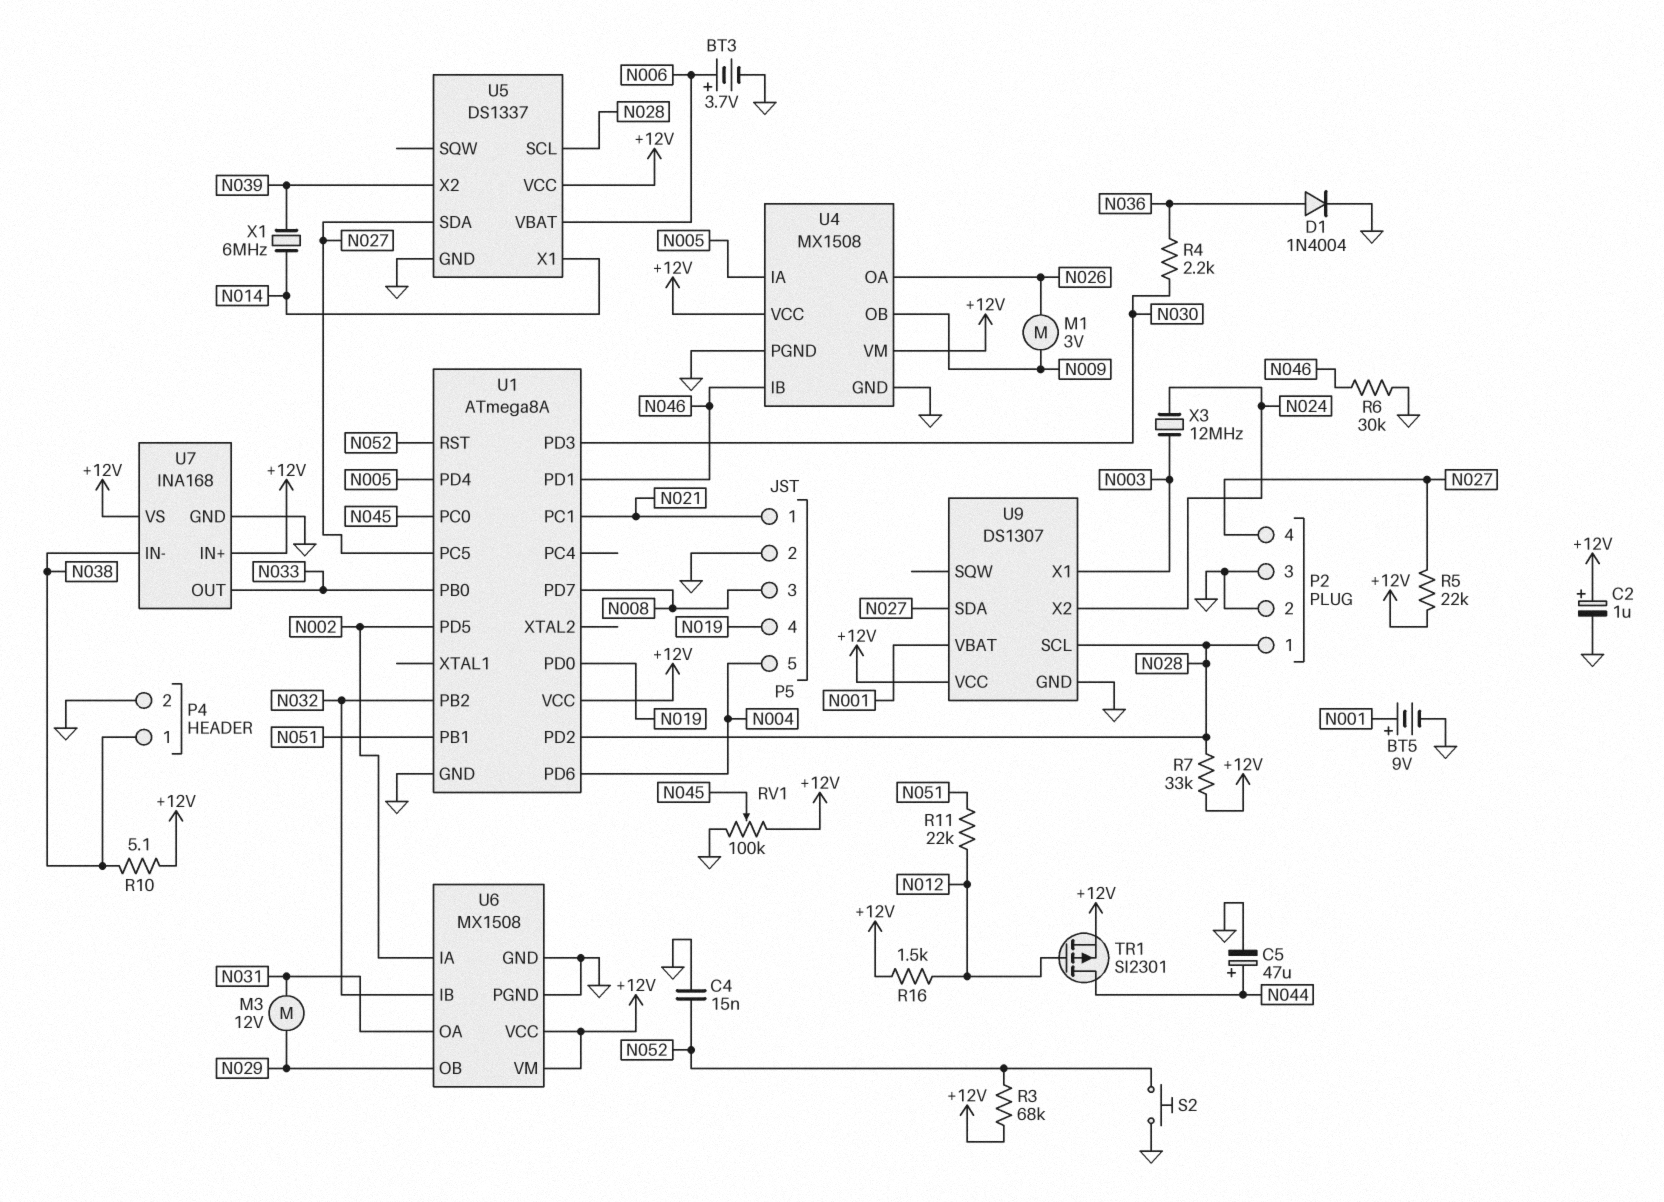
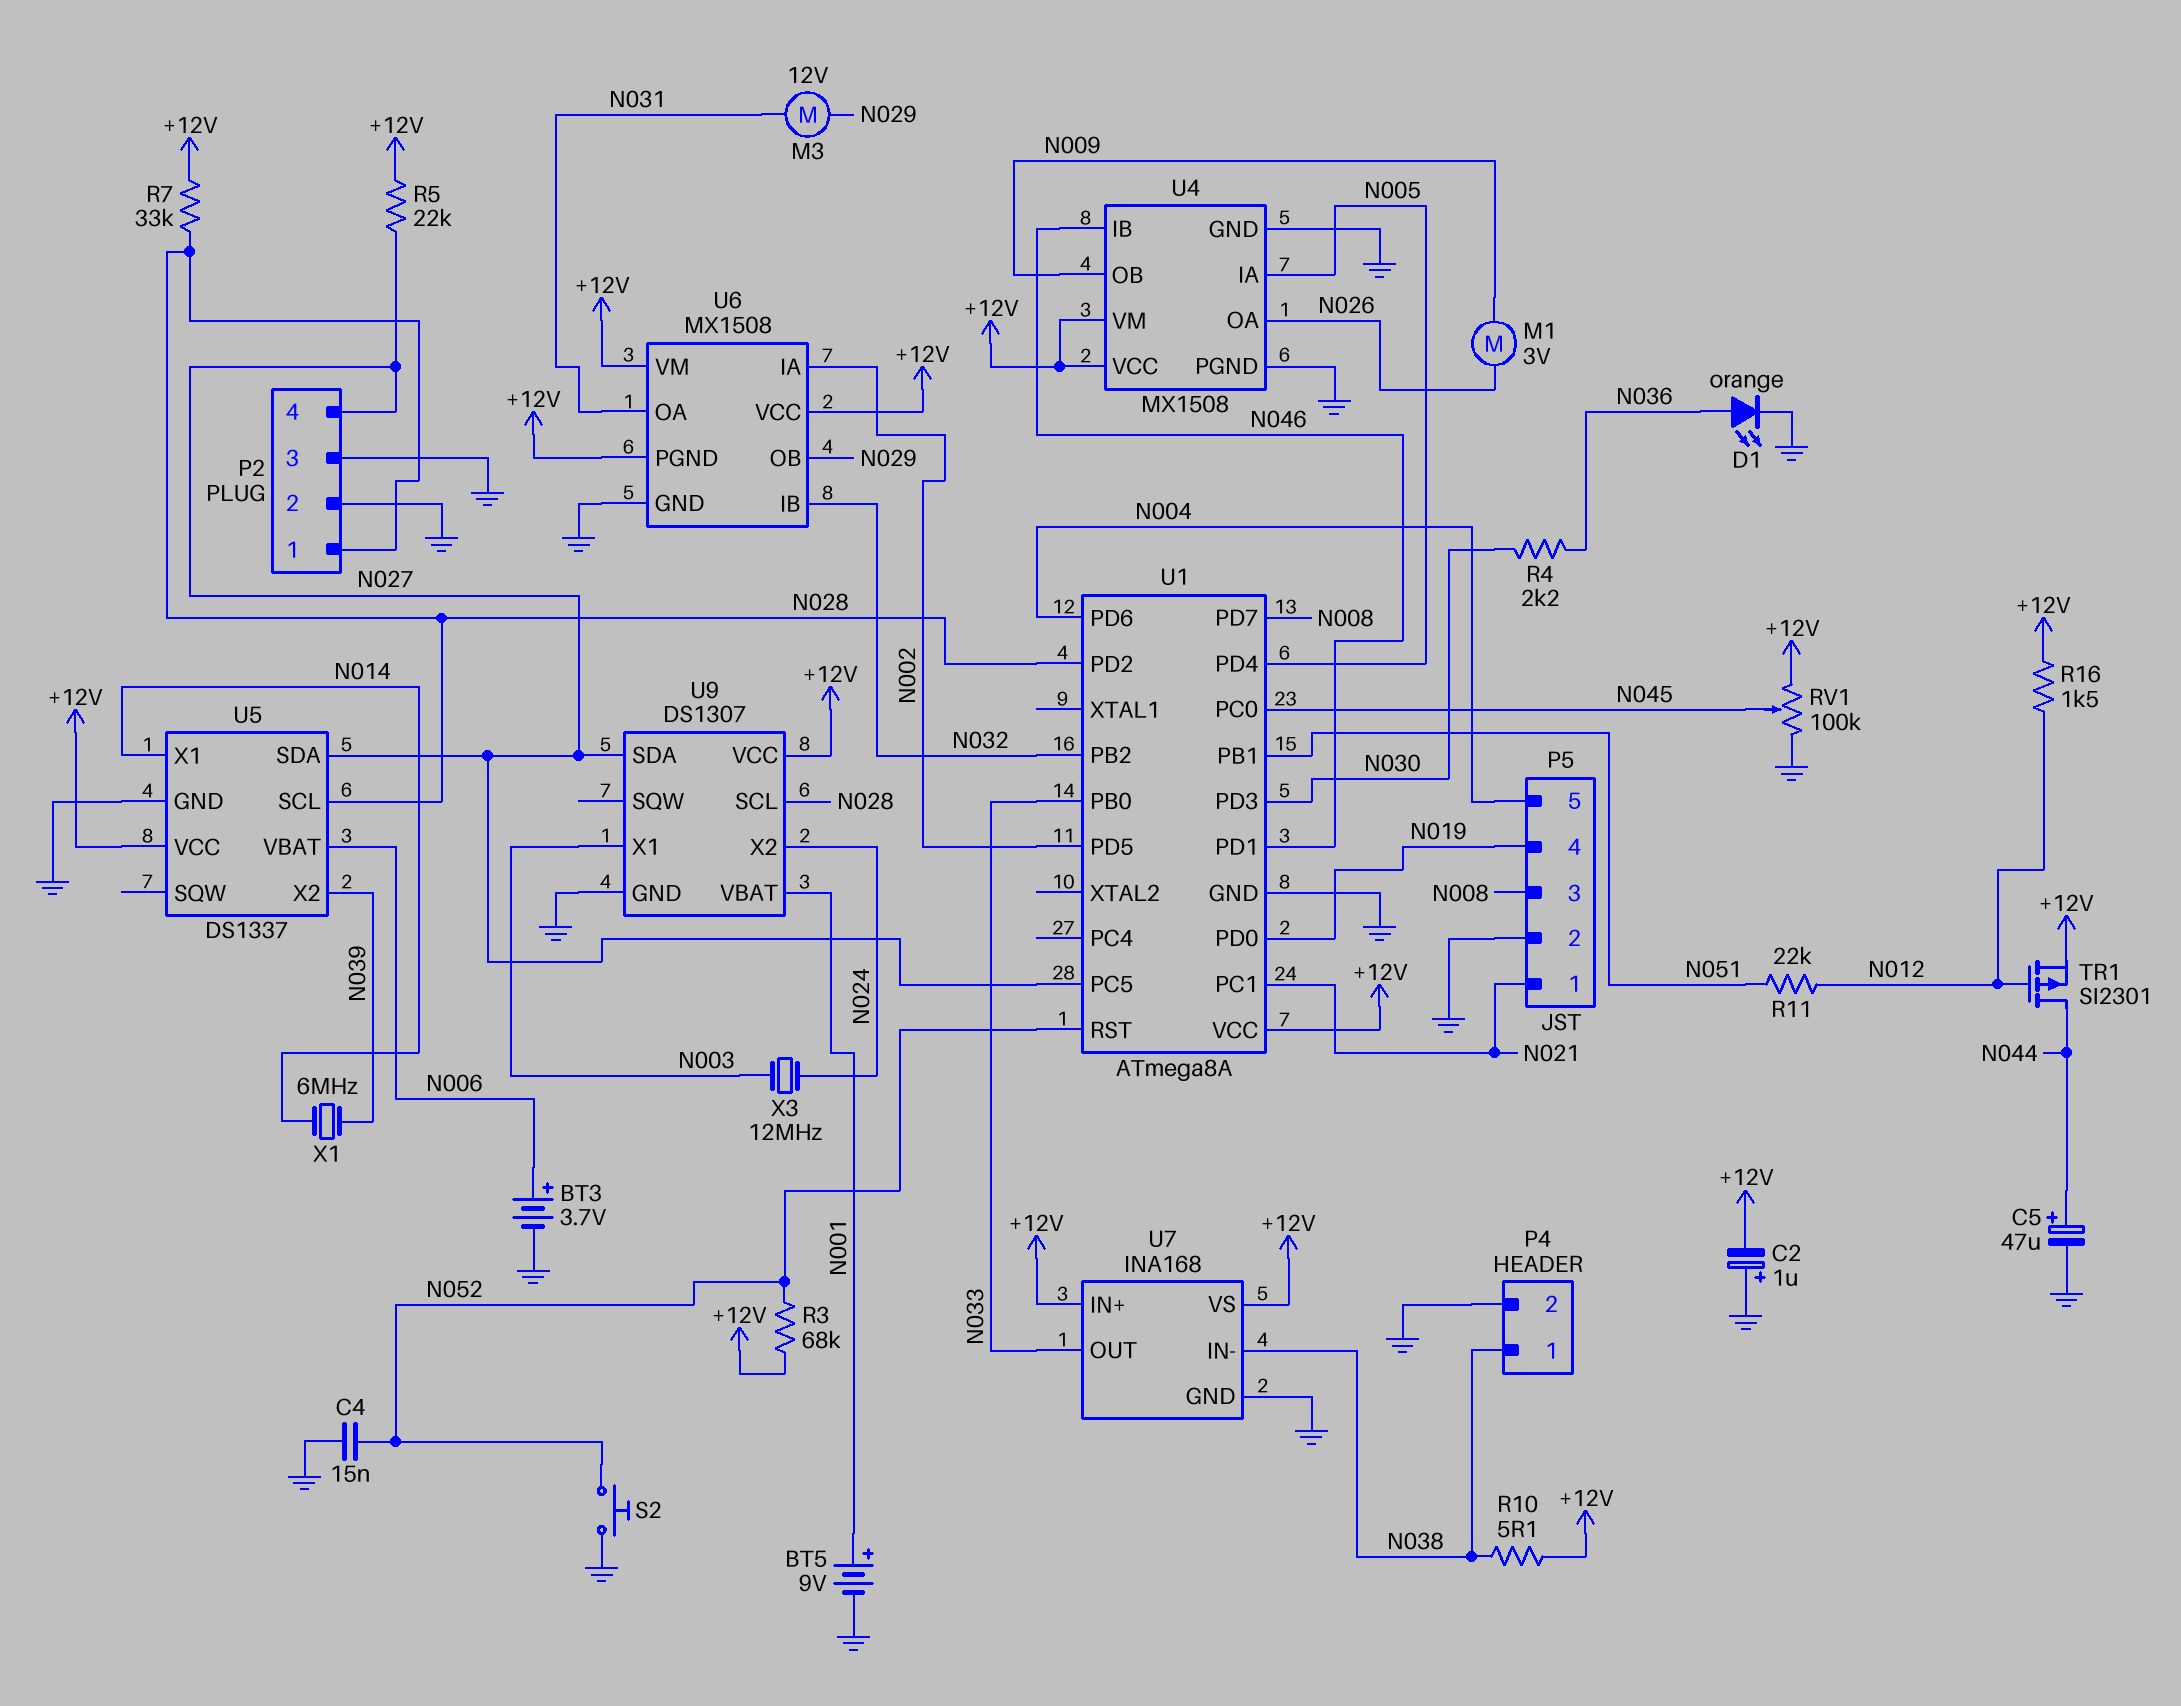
C2: 1uF (plus +12V, minus GND) -> 1uF (plus GND, minus +12V)
D1: diode 1N4004 (A N036, K GND) -> LED orange (A N036, K GND)
R6: 30k (GND, N046) -> none
U6 pin PGND: GND -> +12V

